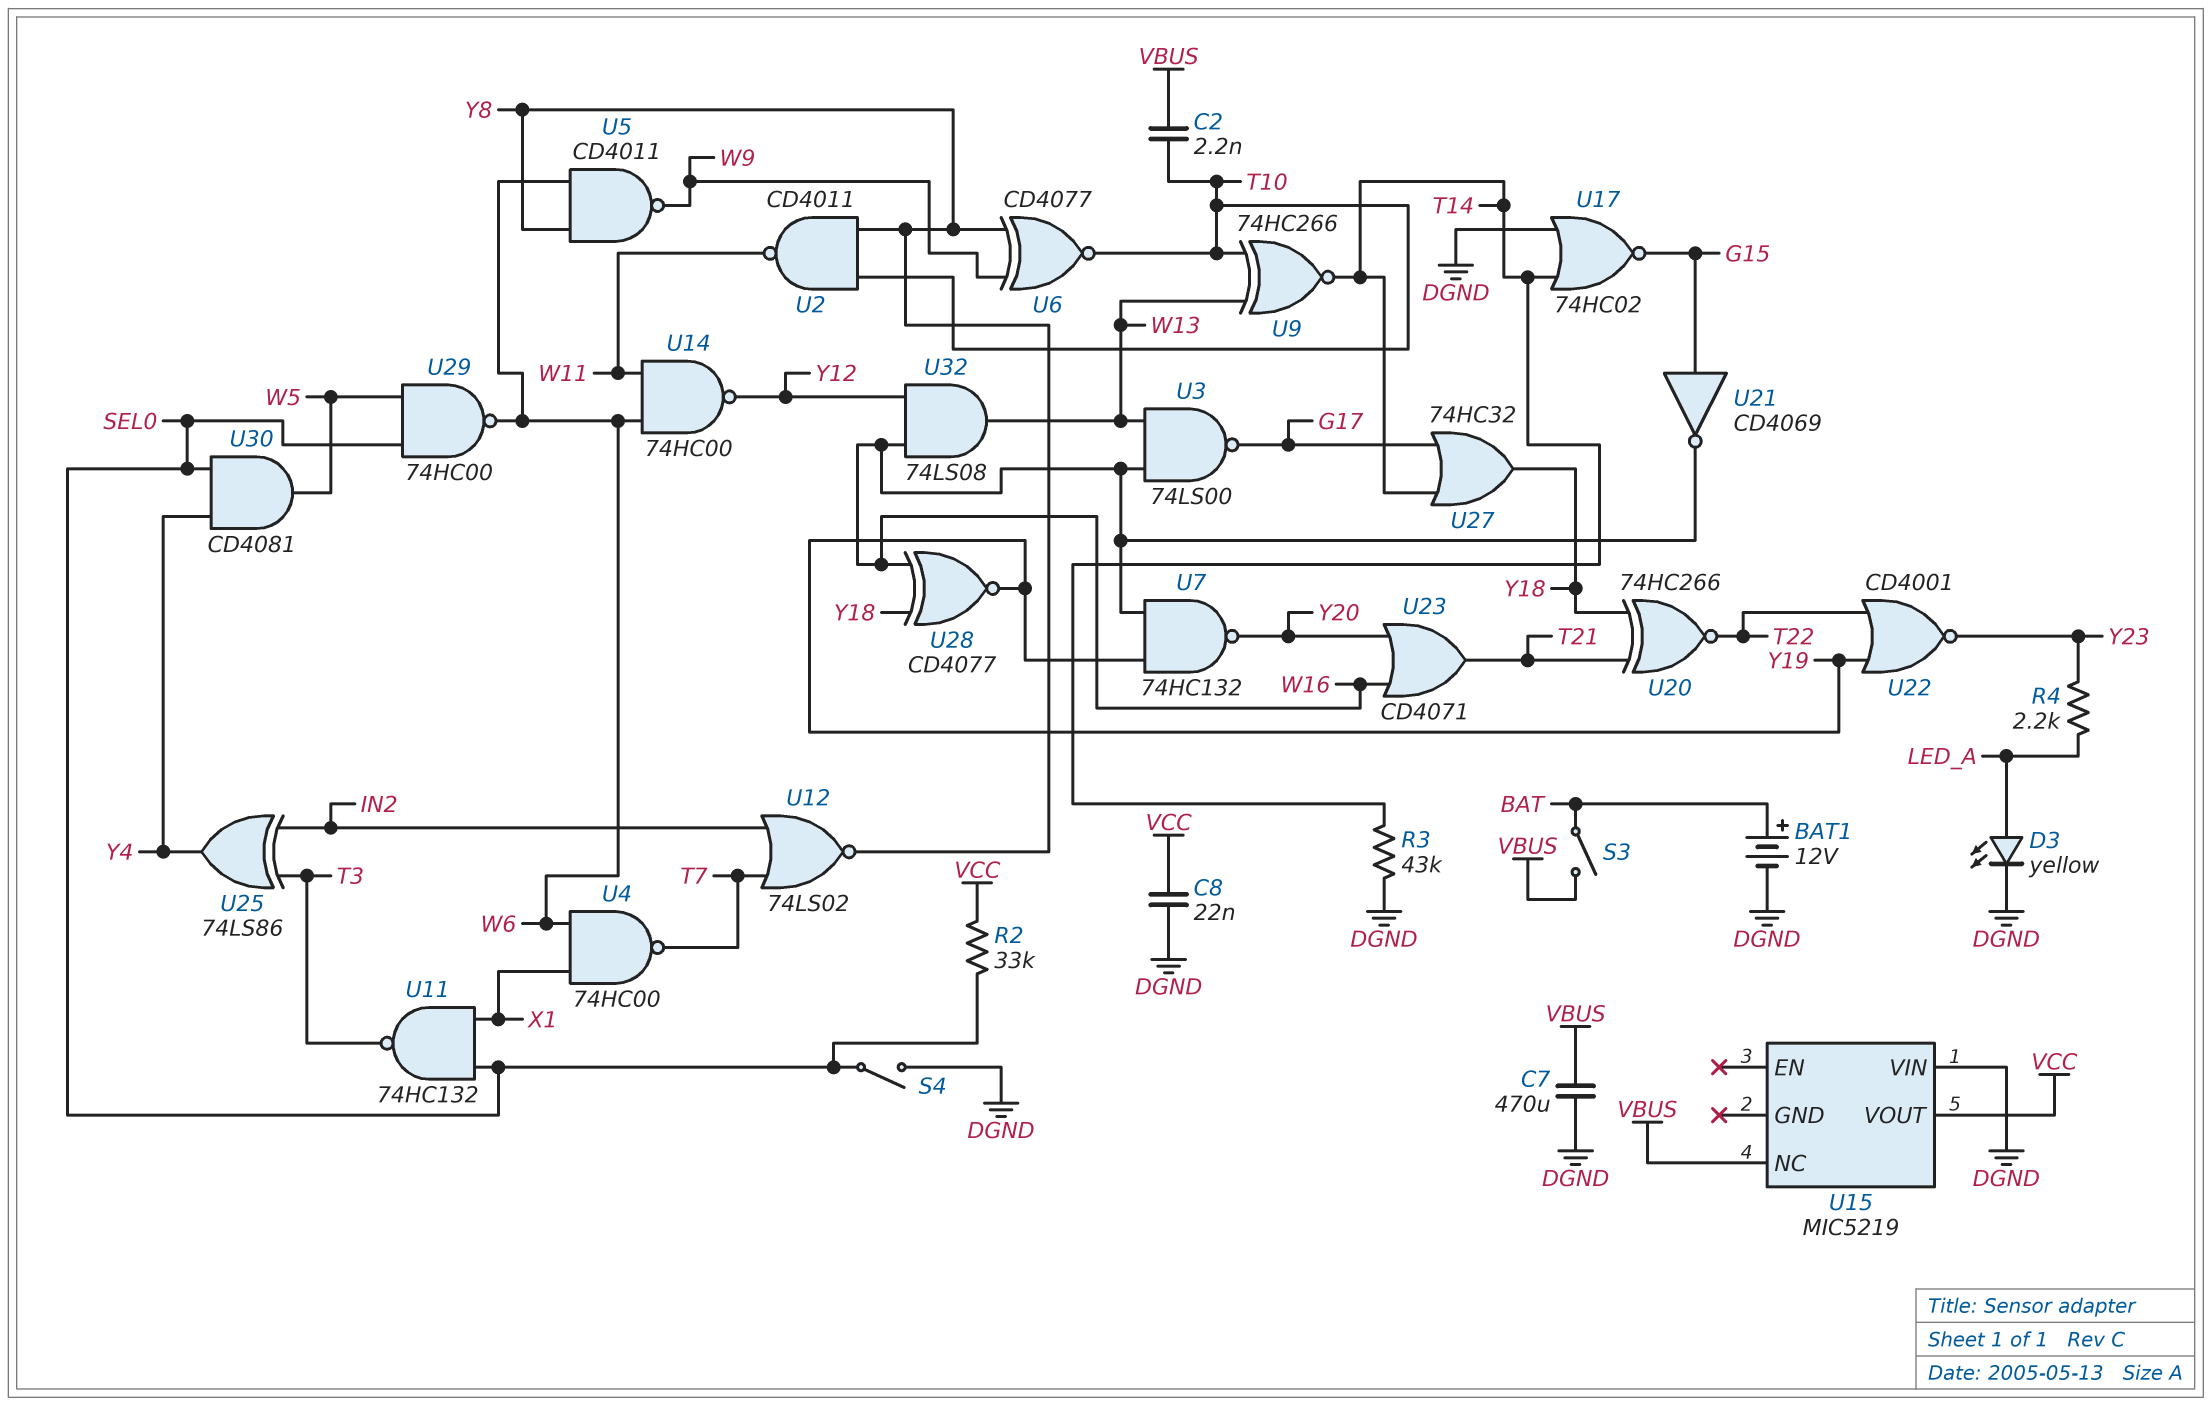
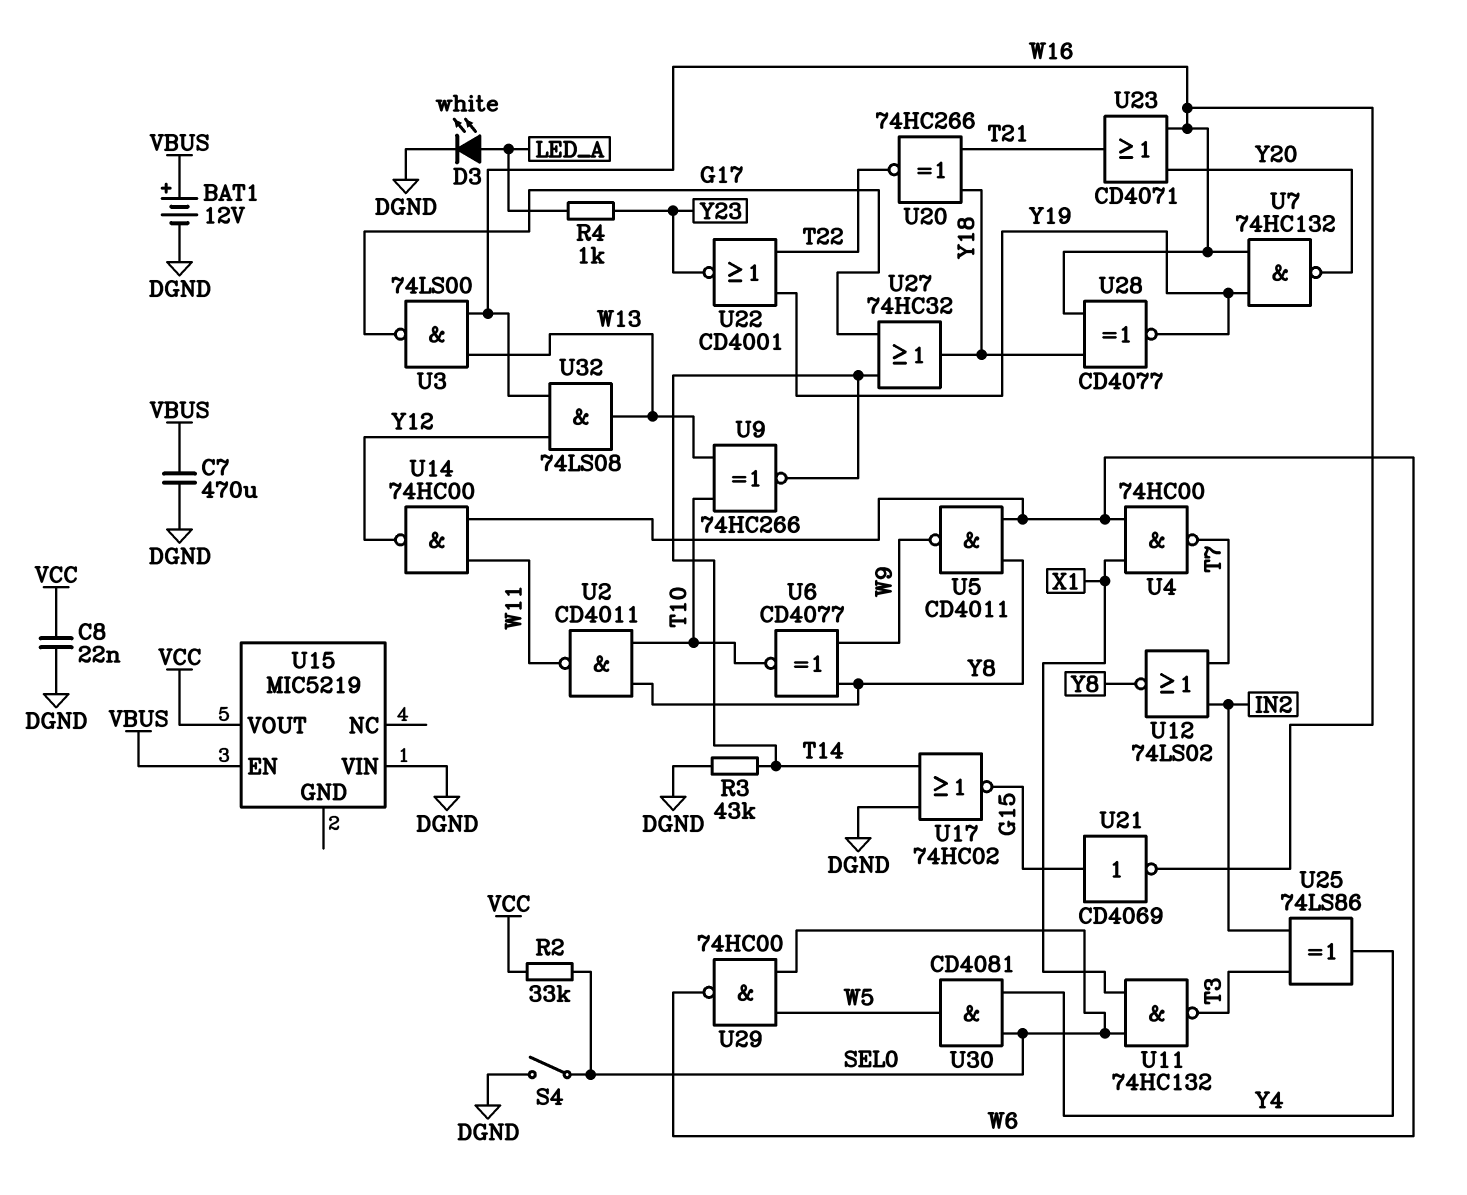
BAT1: 12V (plus BAT, minus DGND) -> 12V (plus VBUS, minus DGND)
C2: 2.2nF (T10, VBUS) -> none
D3: LED yellow (A LED_A, K DGND) -> LED white (A LED_A, K DGND)
R4: 2.2k (LED_A, Y23) -> 1k (LED_A, Y23)
S3: switch (BAT, VBUS) -> none
U15 pin EN: none -> VBUS
U15 pin NC: VBUS -> none

